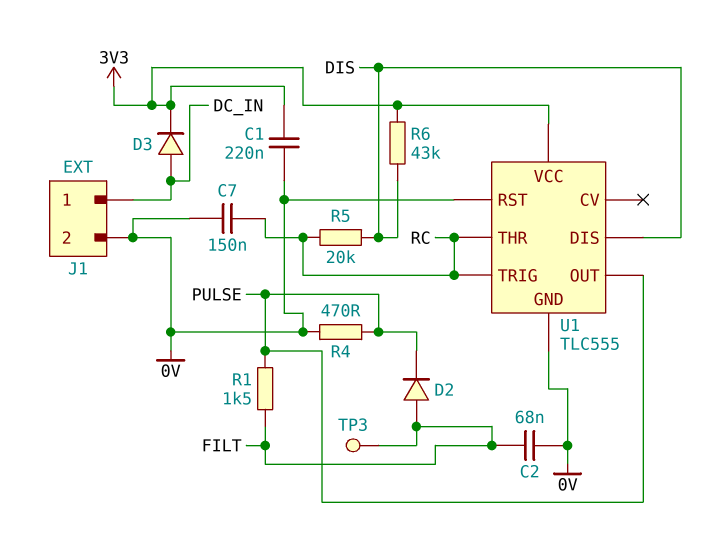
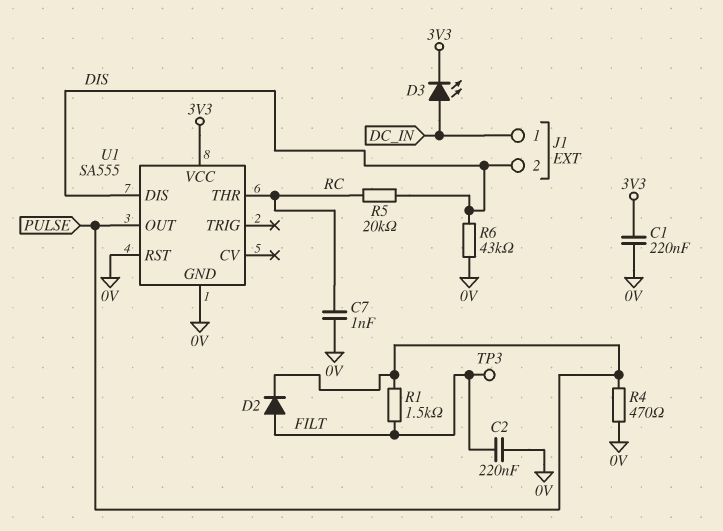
C2: 68nF (0V, FILT) -> 220nF (0V, FILT)
C7: 150nF (0V, RC) -> 1nF (0V, RC)
D3: diode (A DC_IN, K 3V3) -> LED (A DC_IN, K 3V3)
J1 pin 2: 0V -> DIS
R6: 43k (3V3, DIS) -> 43k (0V, DIS)
U1: TLC555 -> SA555
U1 pin TRIG: RC -> none

